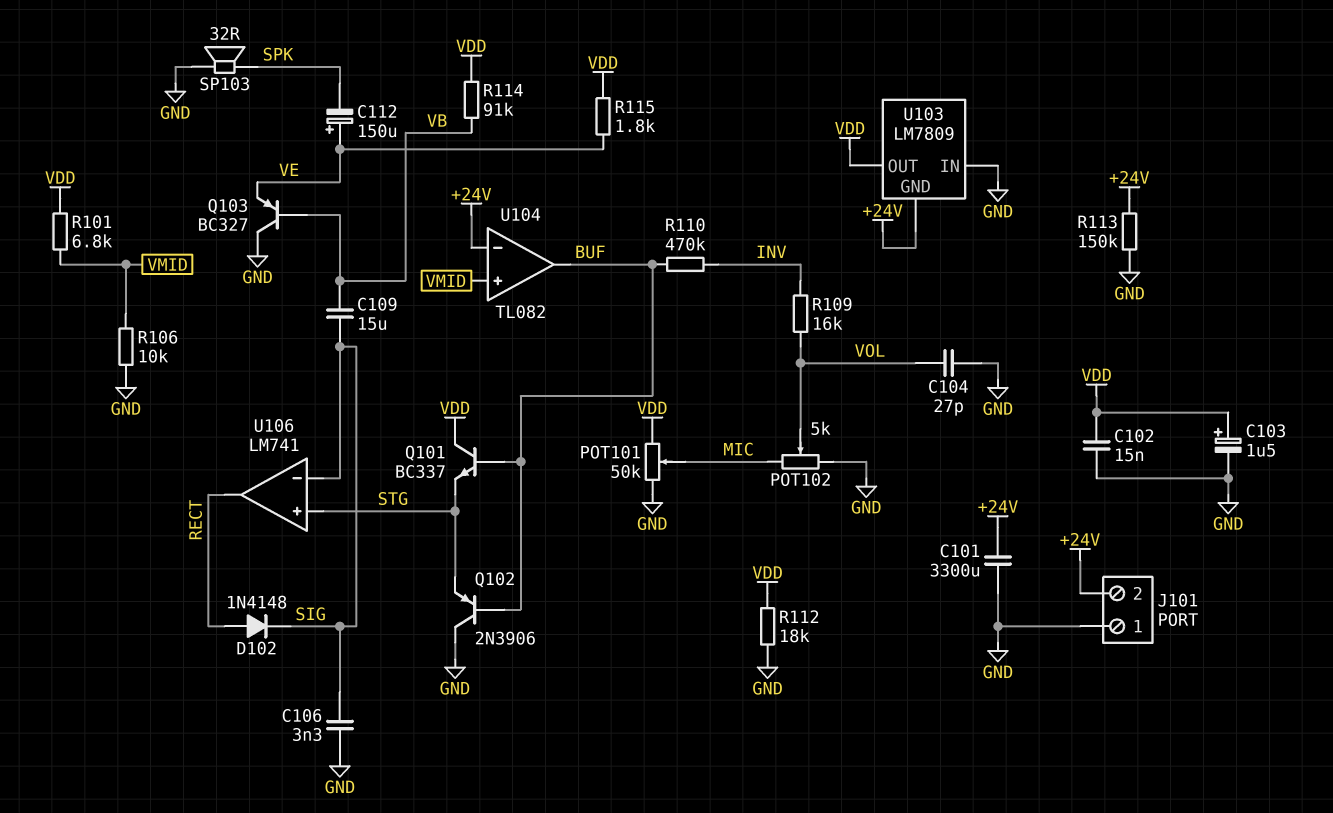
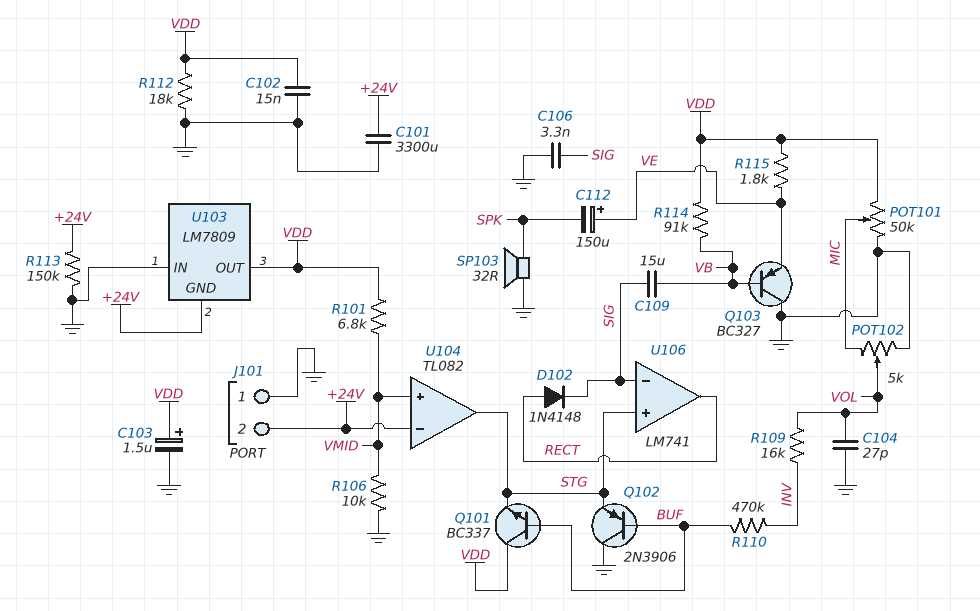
U104 pin out: BUF -> STG

